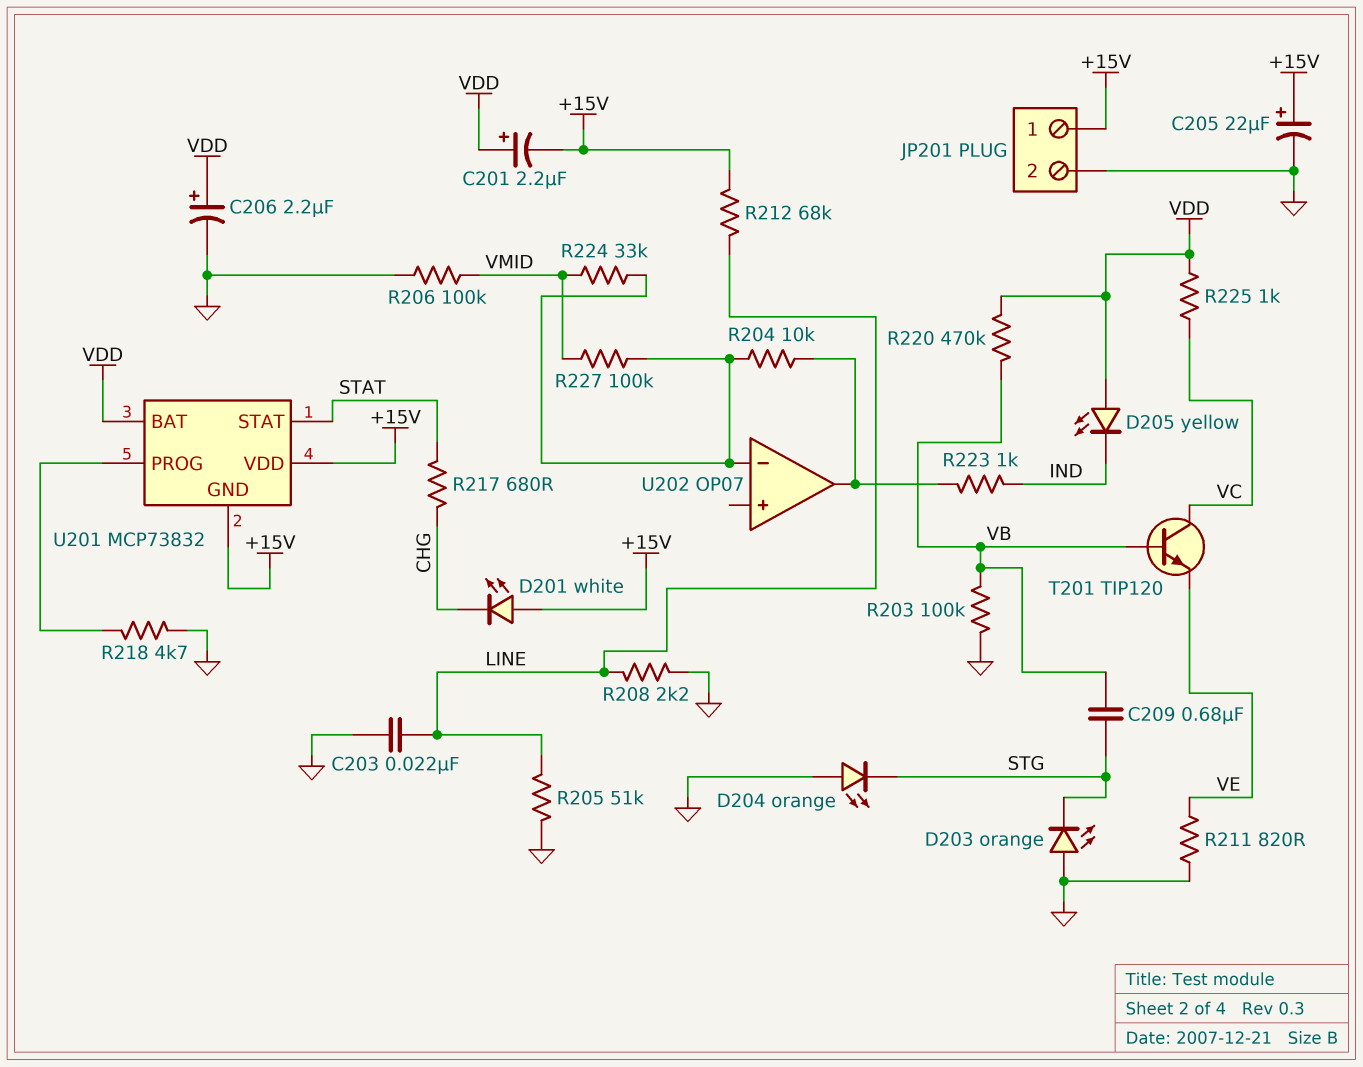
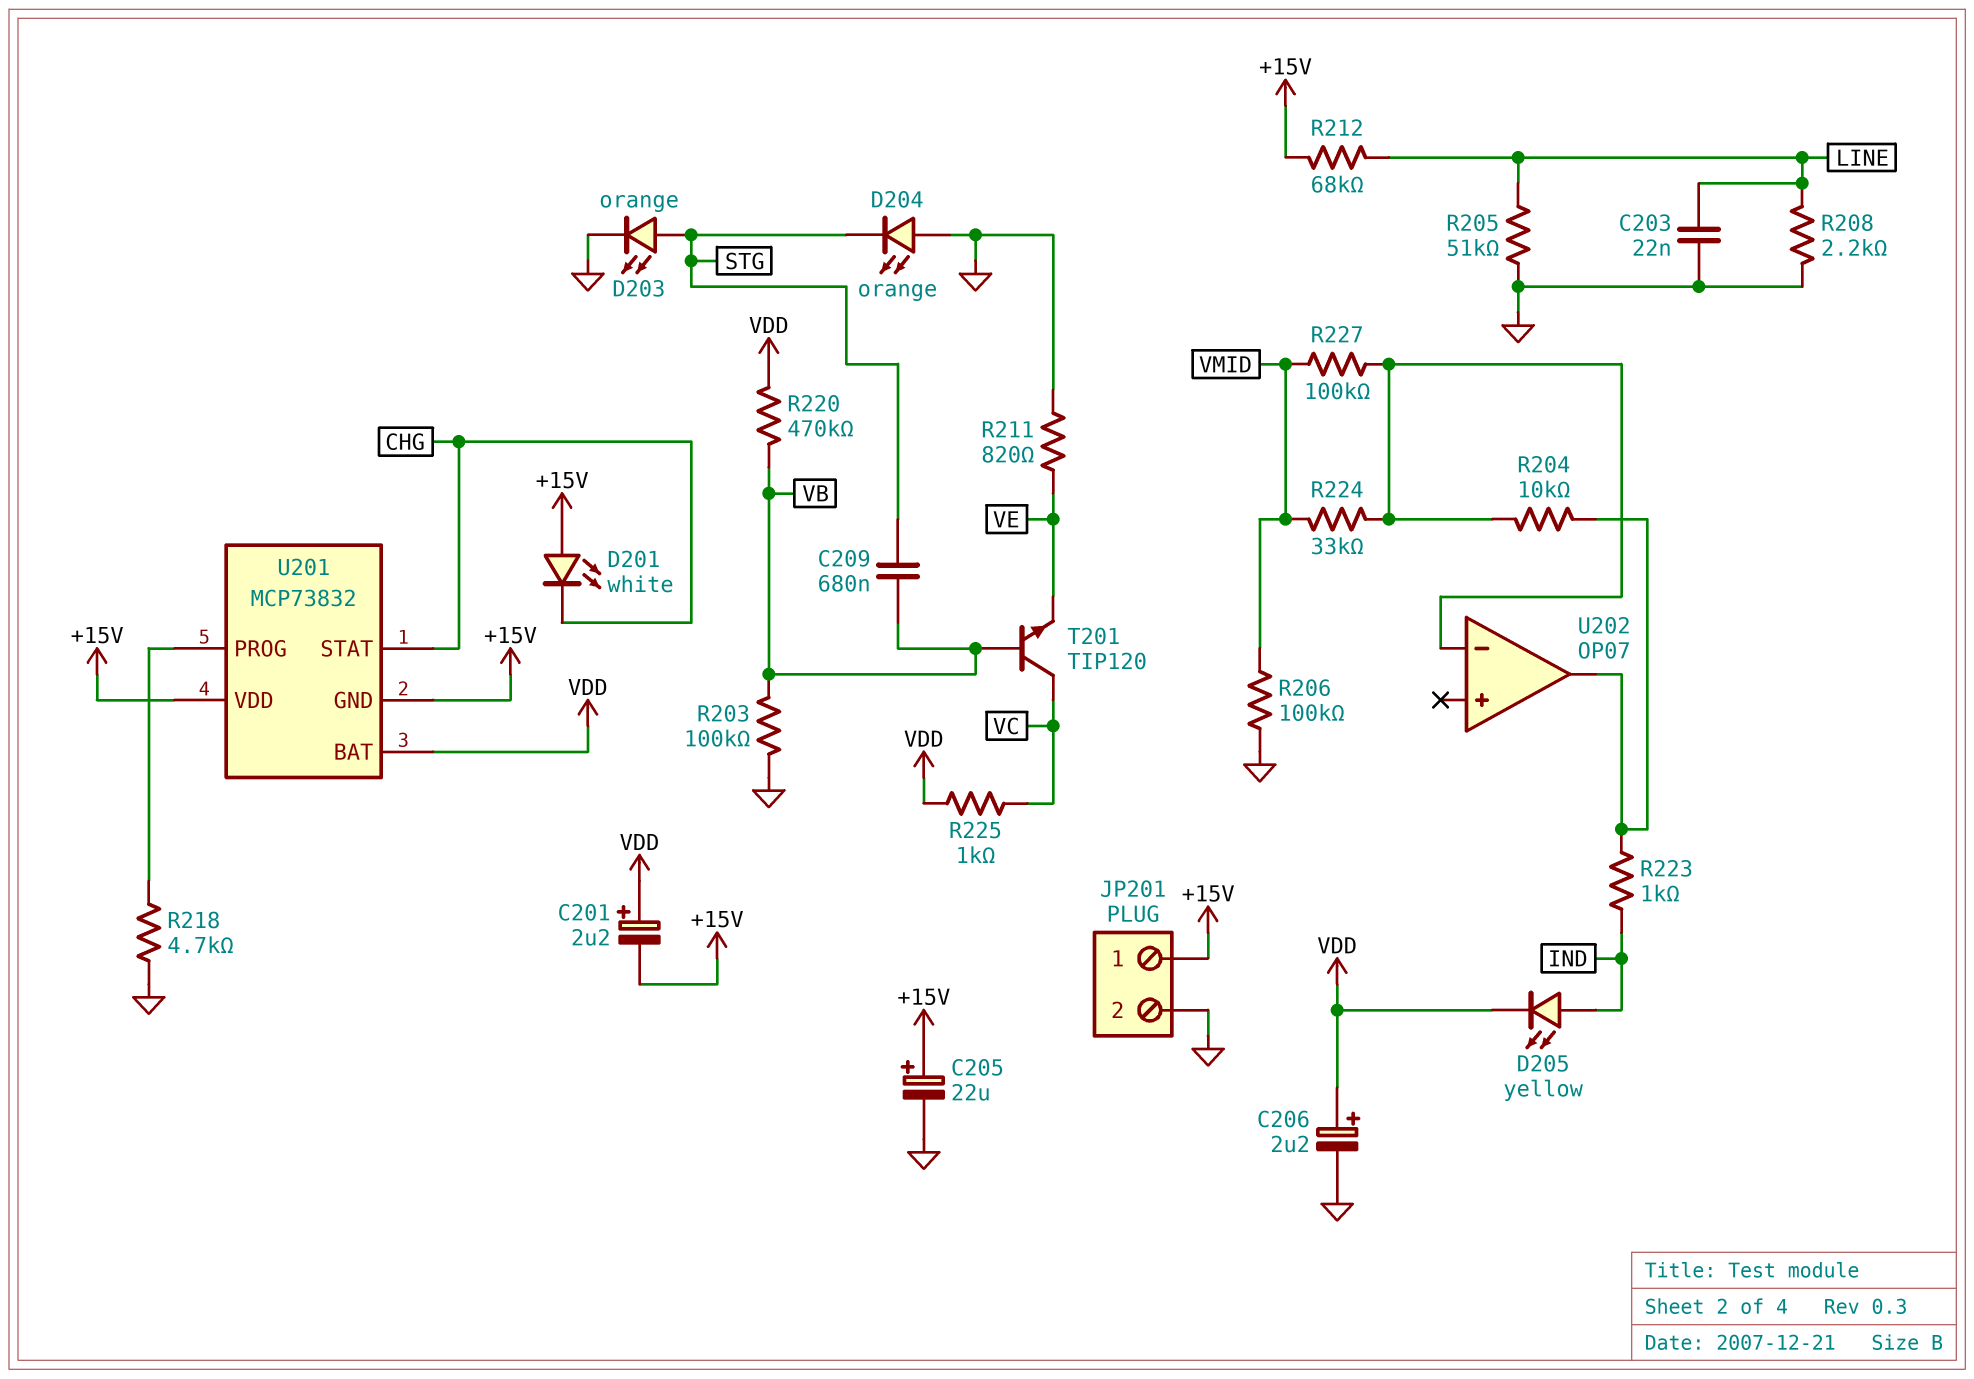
D203: LED orange (A GND, K STG) -> LED orange (A STG, K GND)
D205: LED yellow (A VDD, K IND) -> LED yellow (A IND, K VDD)
R217: 680 (CHG, STAT) -> none
U201 pin STAT: STAT -> CHG

